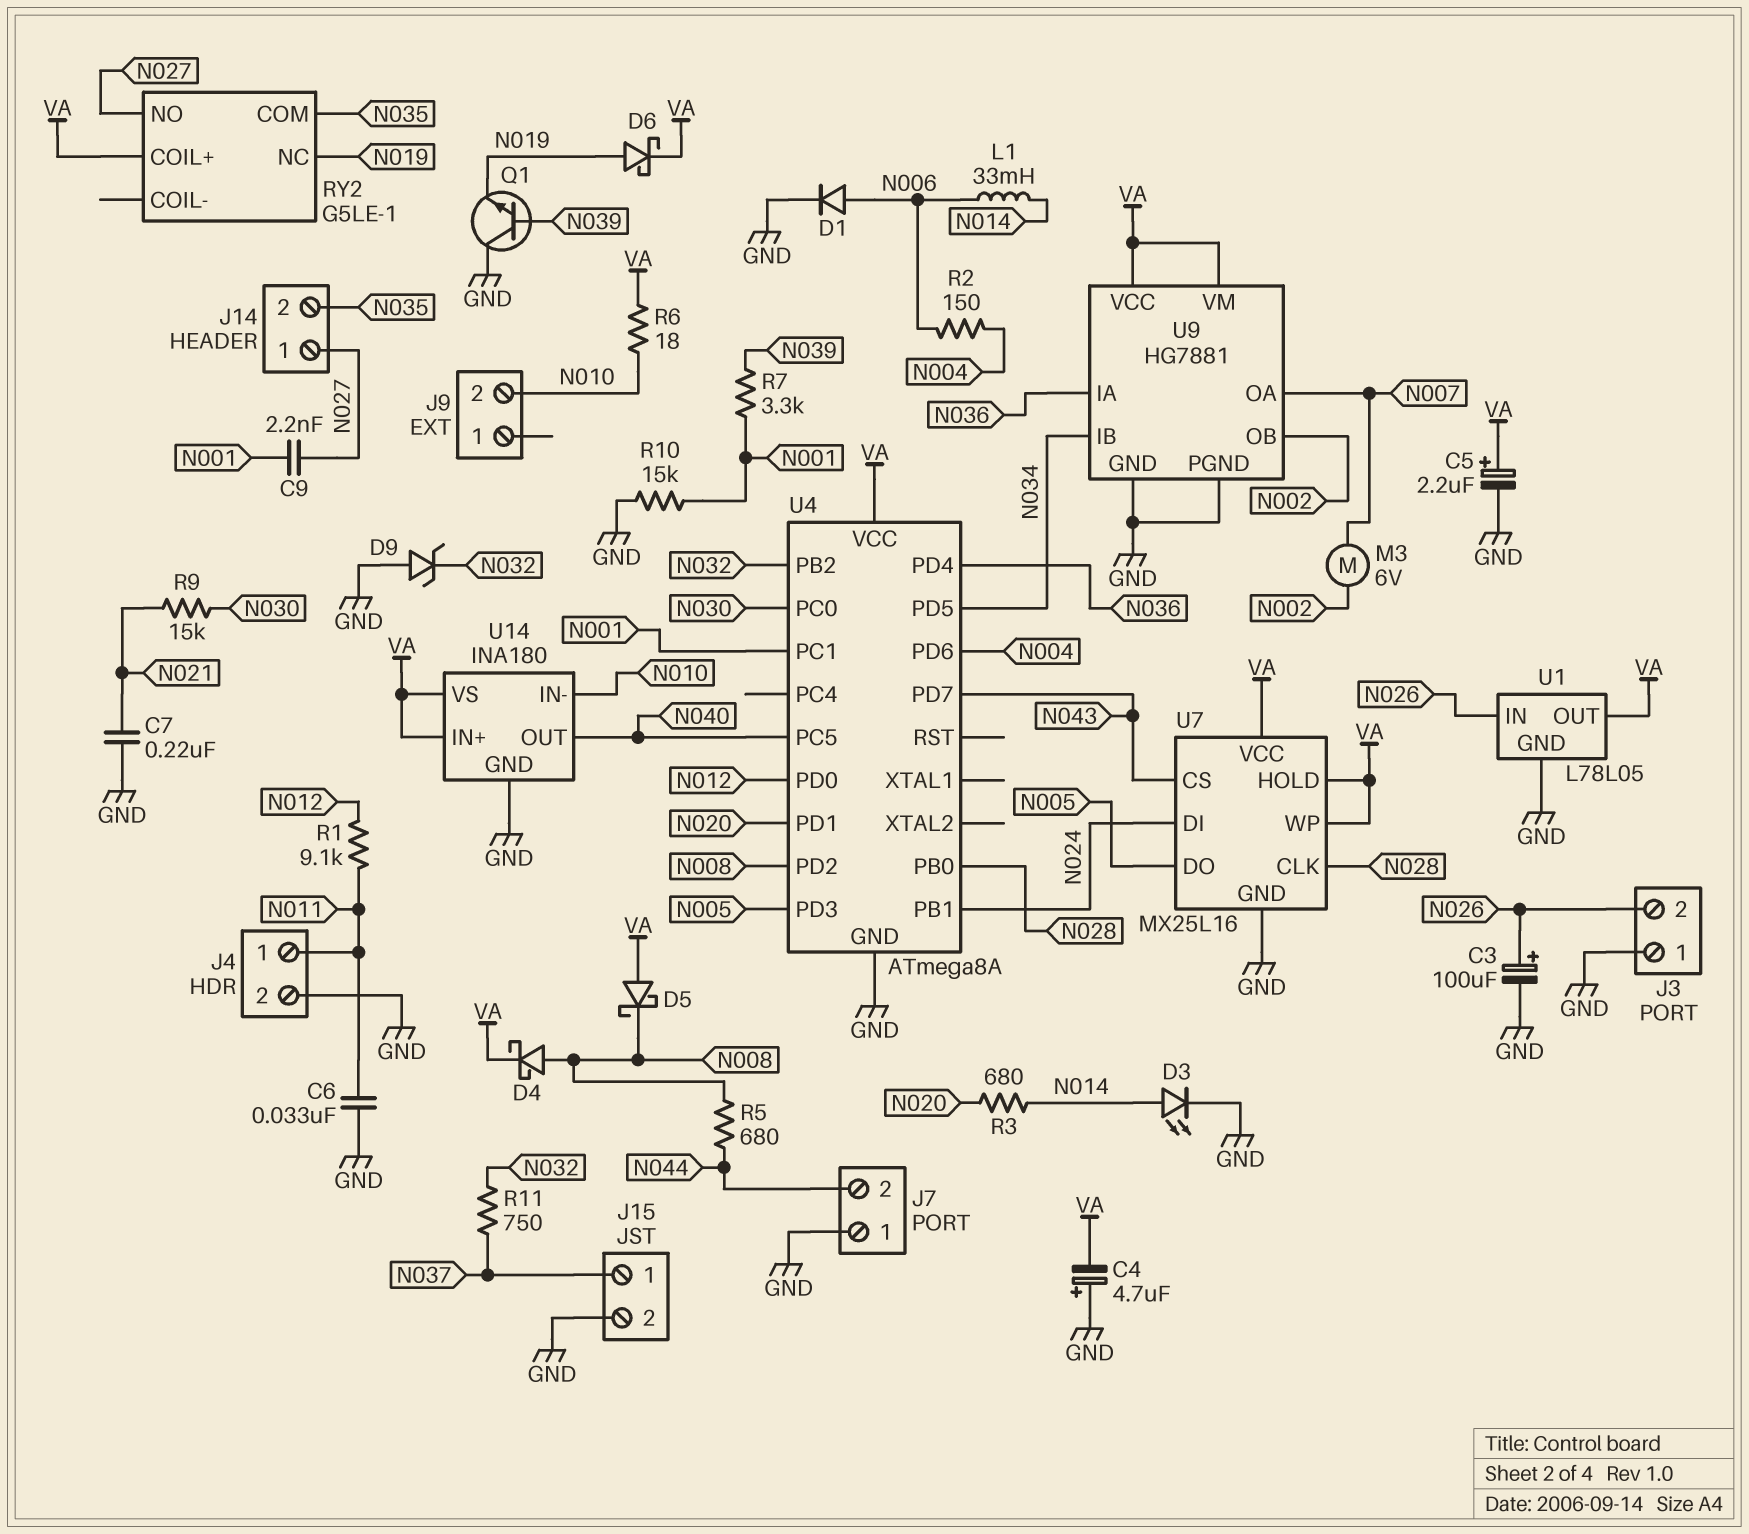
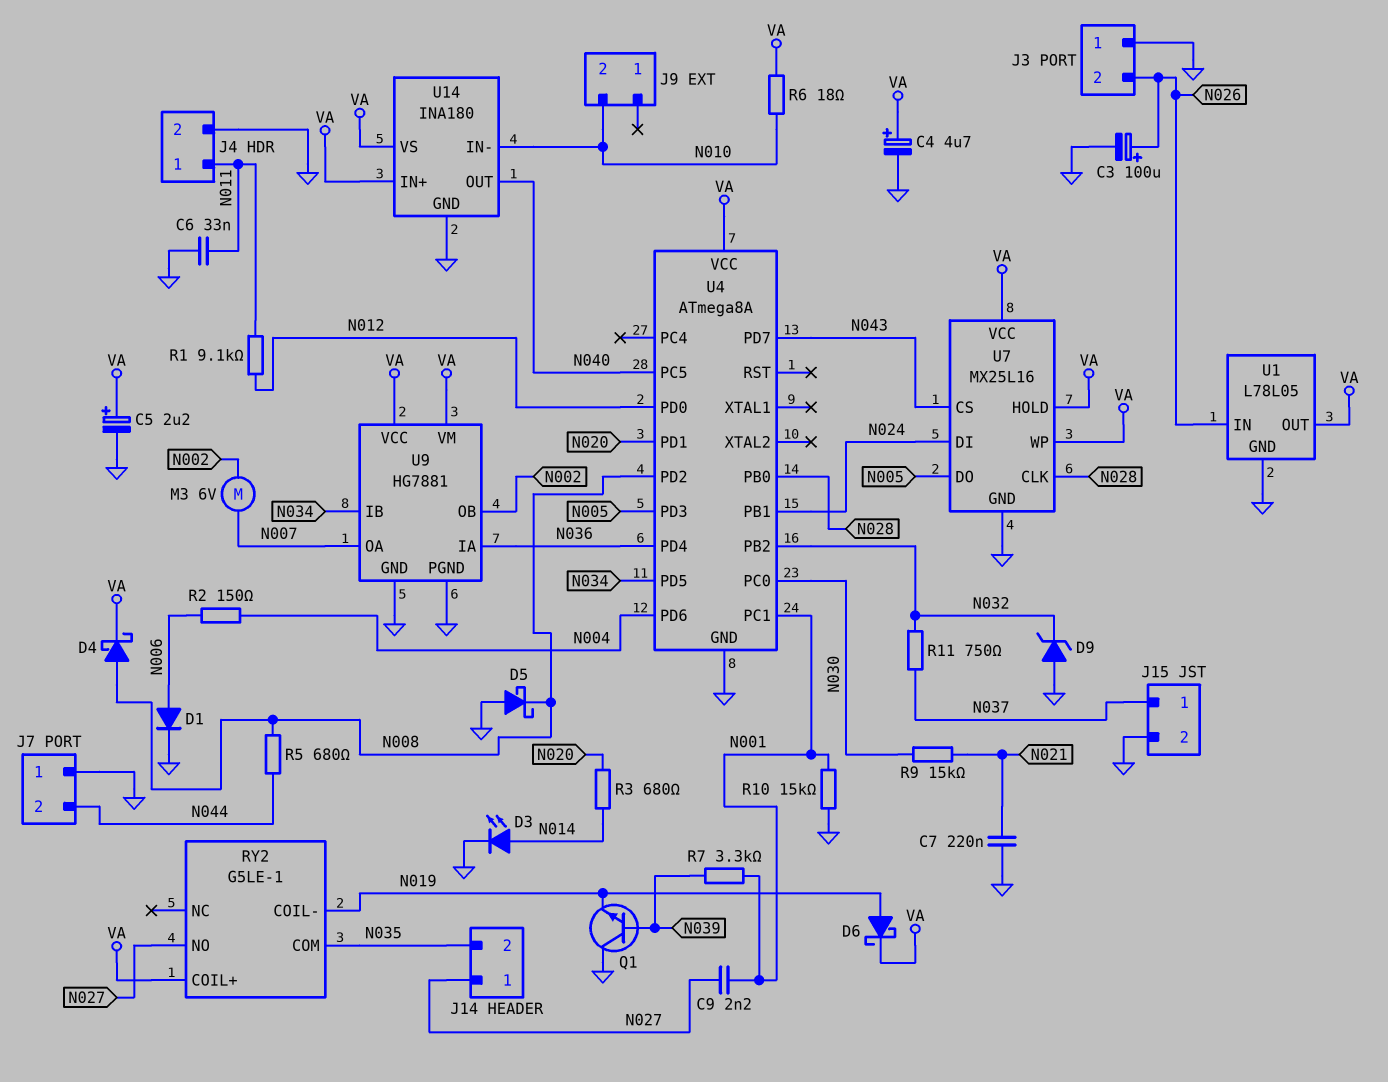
C4: 4.7uF (plus GND, minus VA) -> 4.7uF (plus VA, minus GND)
D5: schottky (A VA, K N008) -> schottky (A GND, K N008)
L1: 33mH (N006, N014) -> none
RY2 pin COIL-: none -> N019
RY2 pin NC: N019 -> none

